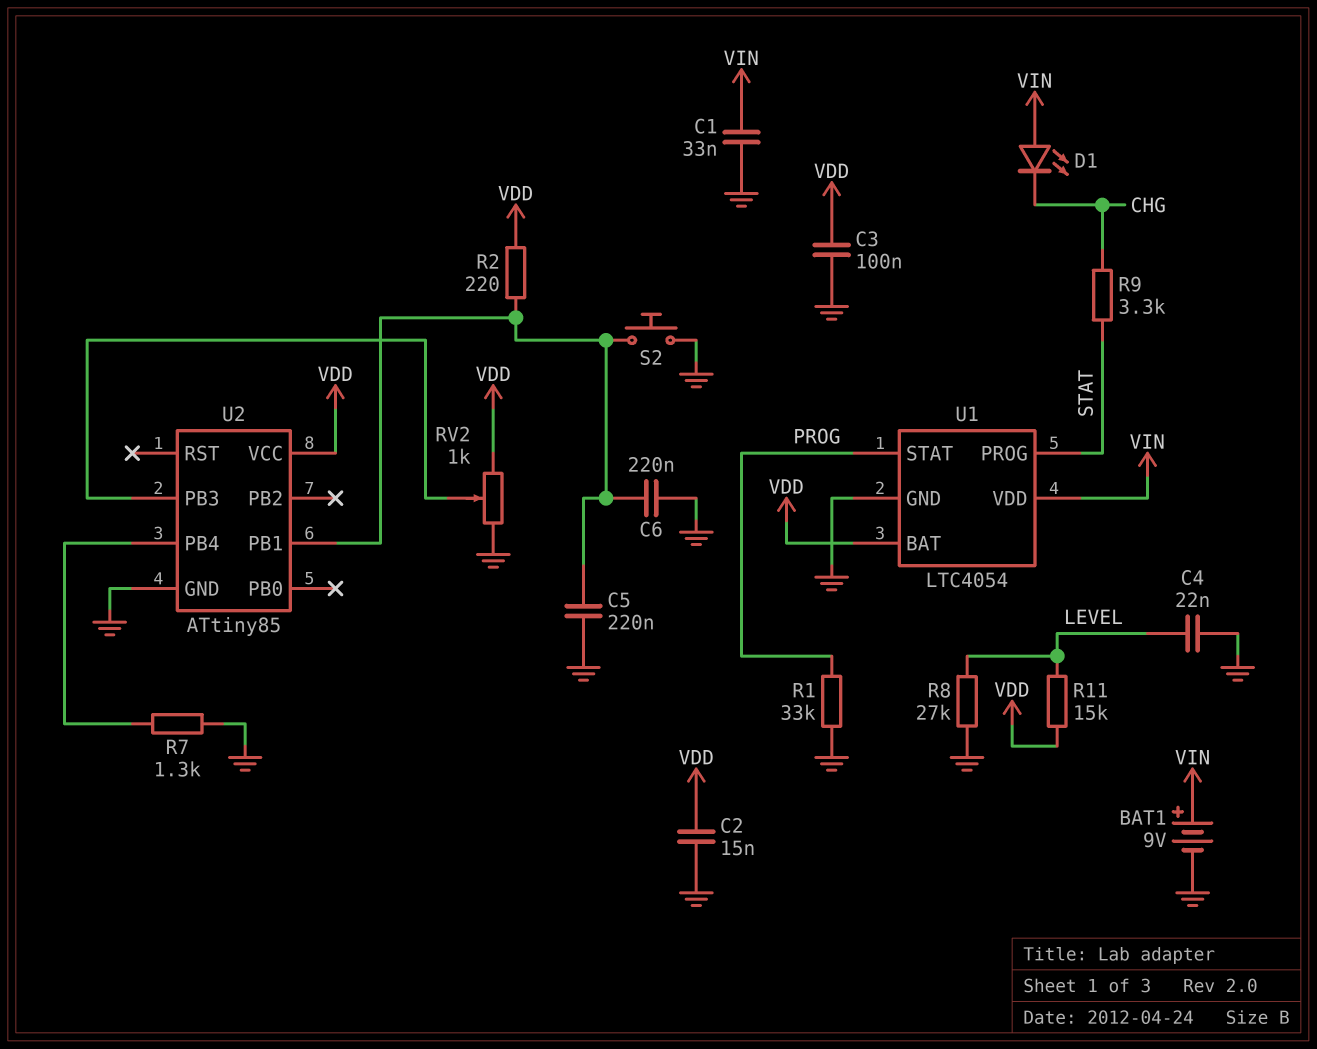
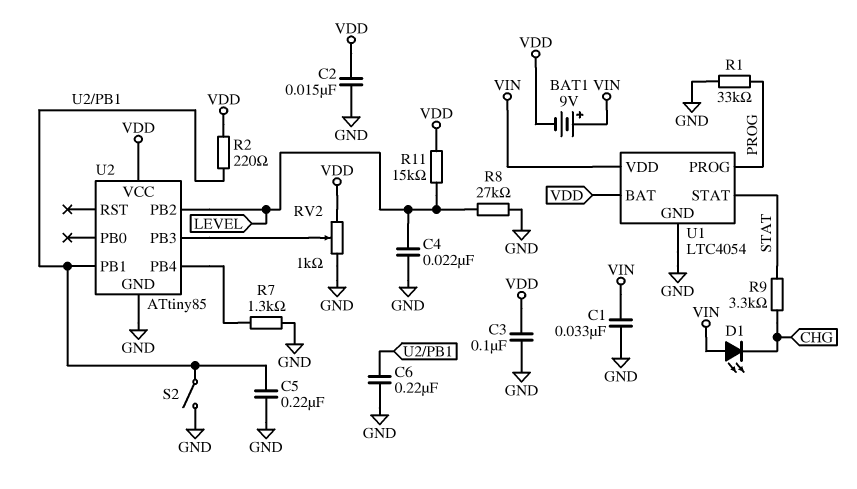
BAT1: 9V (plus VIN, minus GND) -> 9V (plus VIN, minus VDD)
S2: button (GND, U2/PB1) -> switch (GND, U2/PB1)
U1 pin PROG: STAT -> PROG
U1 pin STAT: PROG -> STAT
U2 pin PB2: none -> LEVEL

